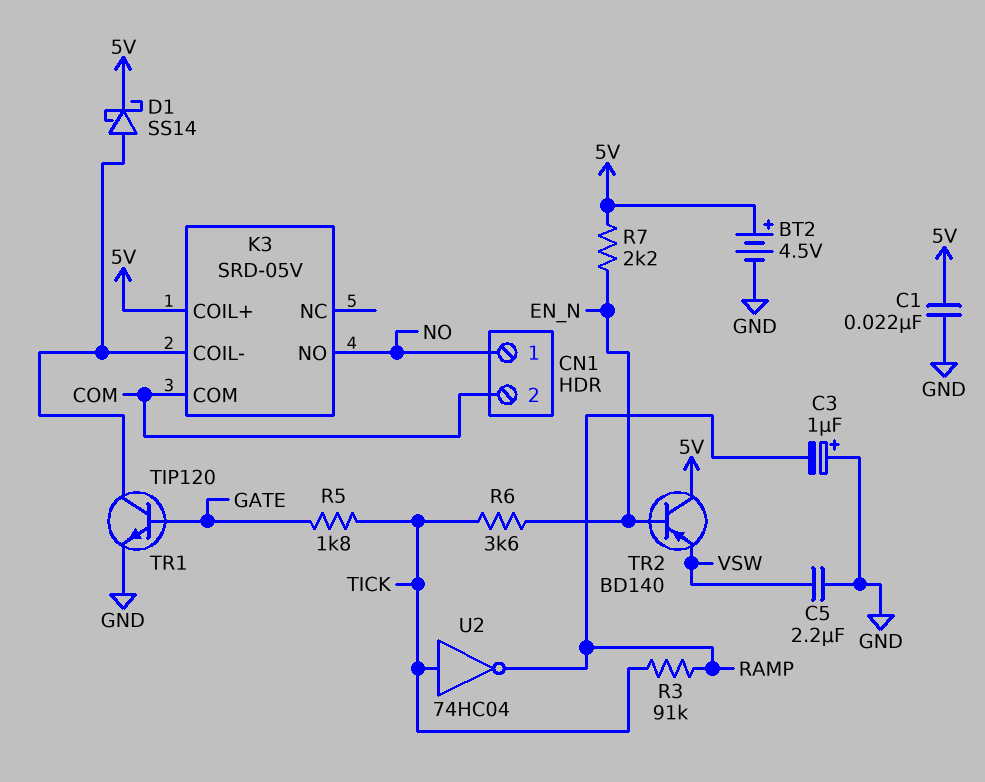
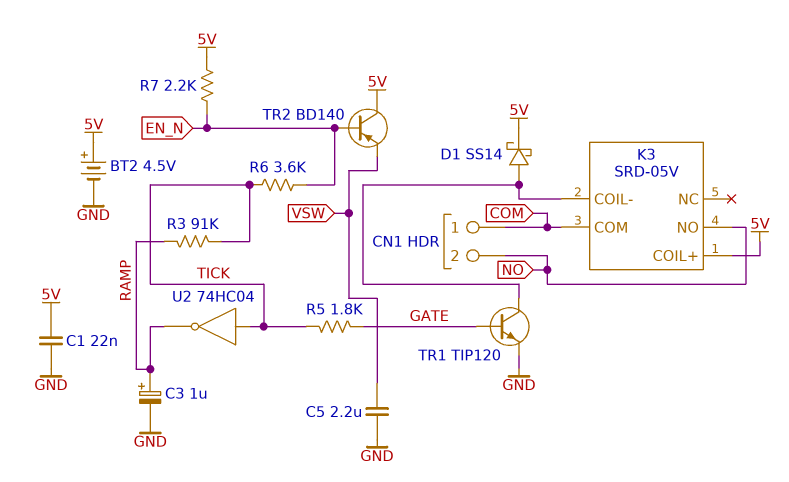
C3: 1uF (plus GND, minus RAMP) -> 1uF (plus RAMP, minus GND)
CN1 pin 1: NO -> COM
CN1 pin 2: COM -> NO

